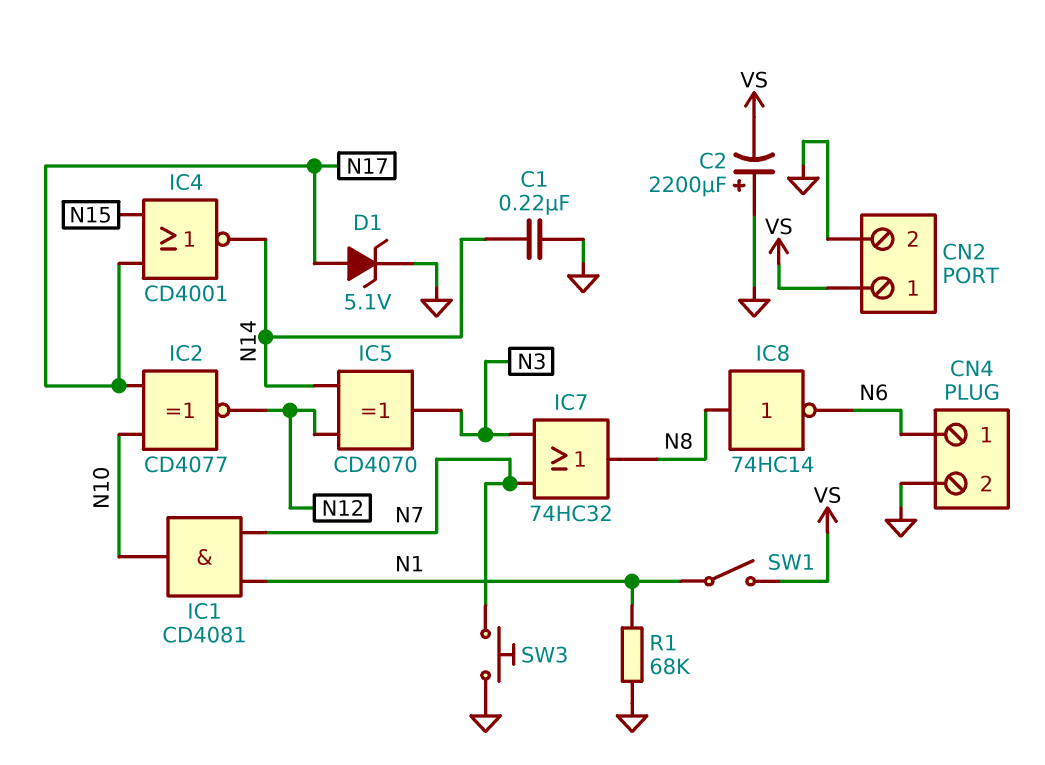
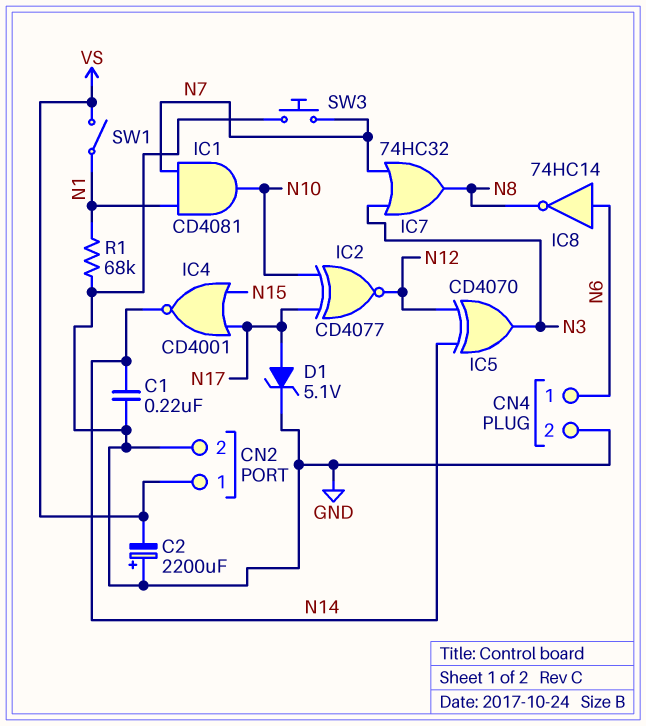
IC8: NOT 74HC14 (in N8, out N6) -> NOT 74HC14 (in N6, out N8)

